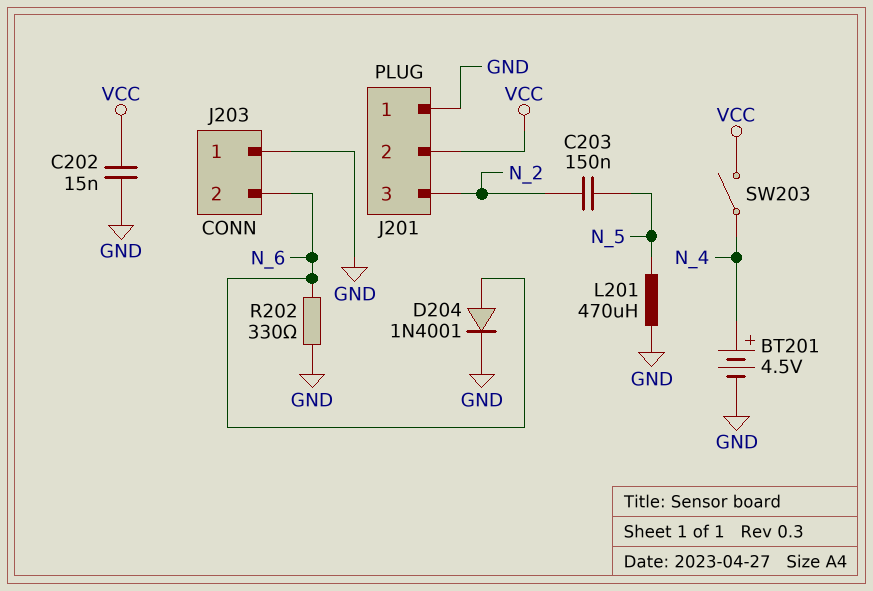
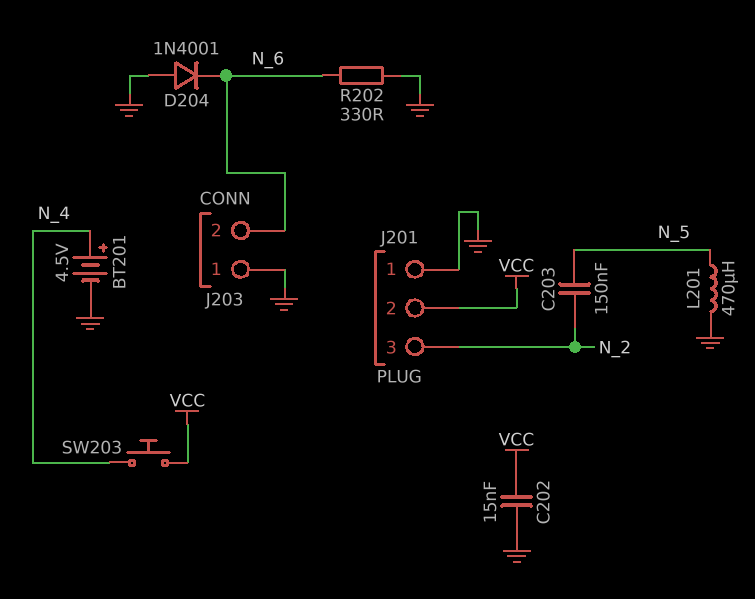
D204: diode 1N4001 (A N_6, K GND) -> diode 1N4001 (A GND, K N_6)
SW203: switch (N_4, VCC) -> button (N_4, VCC)

